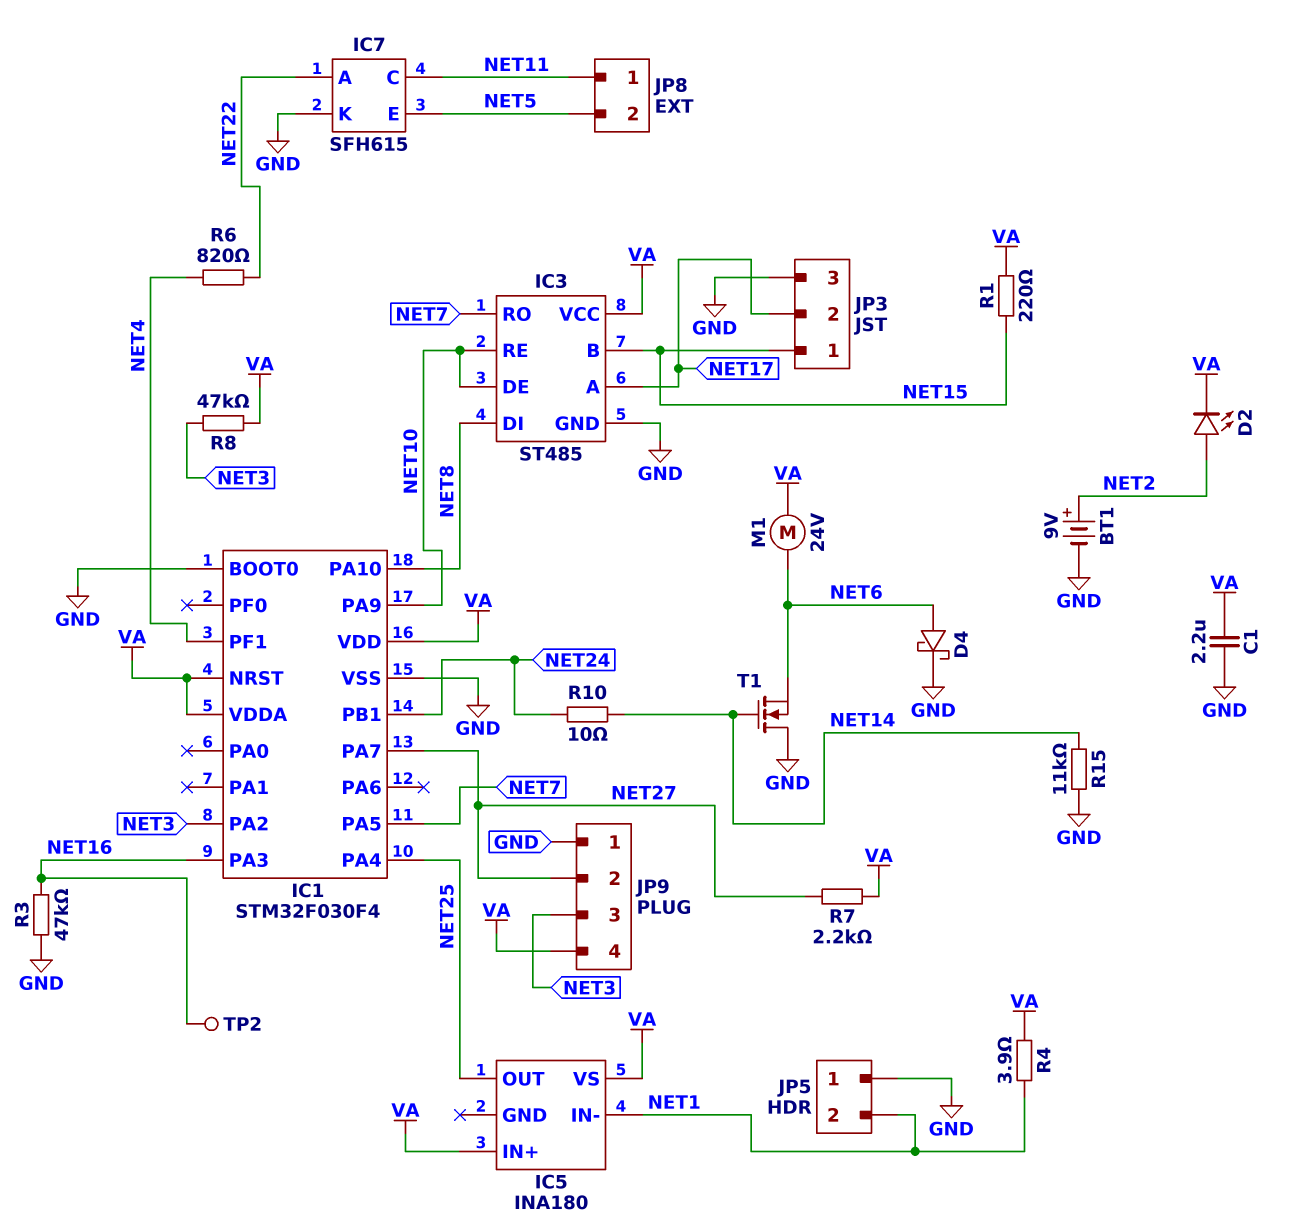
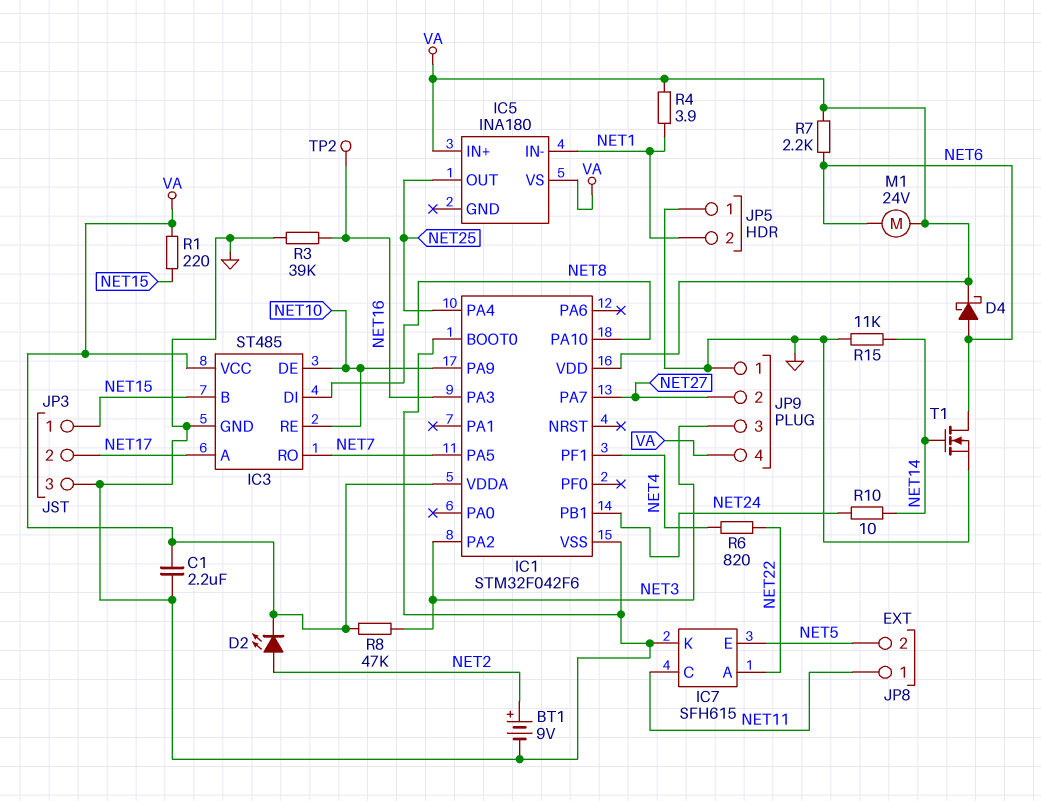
D4: schottky (A NET6, K GND) -> schottky (A NET6, K VA)
IC1: STM32F030F4 -> STM32F042F6
IC1 pin NRST: VA -> none
R3: 47k (GND, NET16) -> 39k (GND, NET16)
R7: 2.2k (NET27, VA) -> 2.2k (NET6, VA)
T1: NMOS (G NET14, D GND, S NET6) -> NMOS (G NET14, D NET6, S GND)

